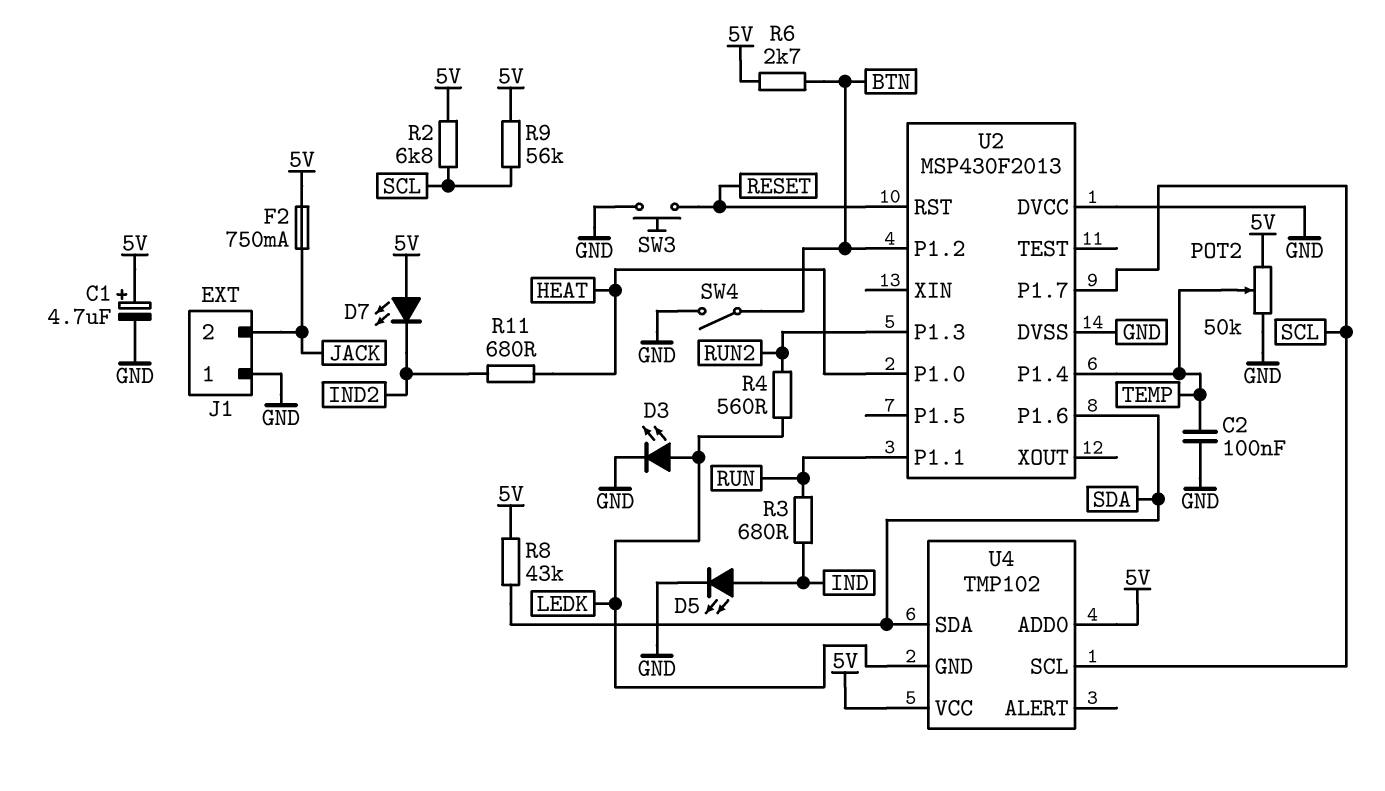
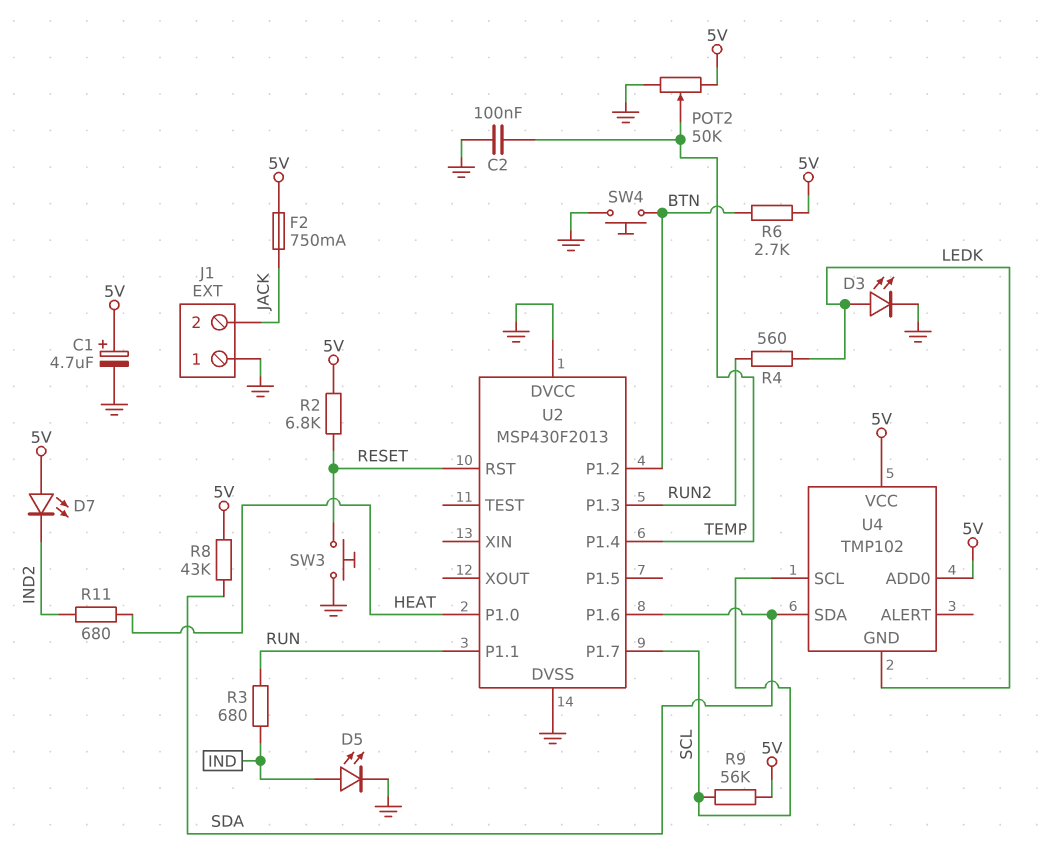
R2: 6.8k (5V, SCL) -> 6.8k (5V, RESET)
SW4: switch (BTN, GND) -> button (BTN, GND)

